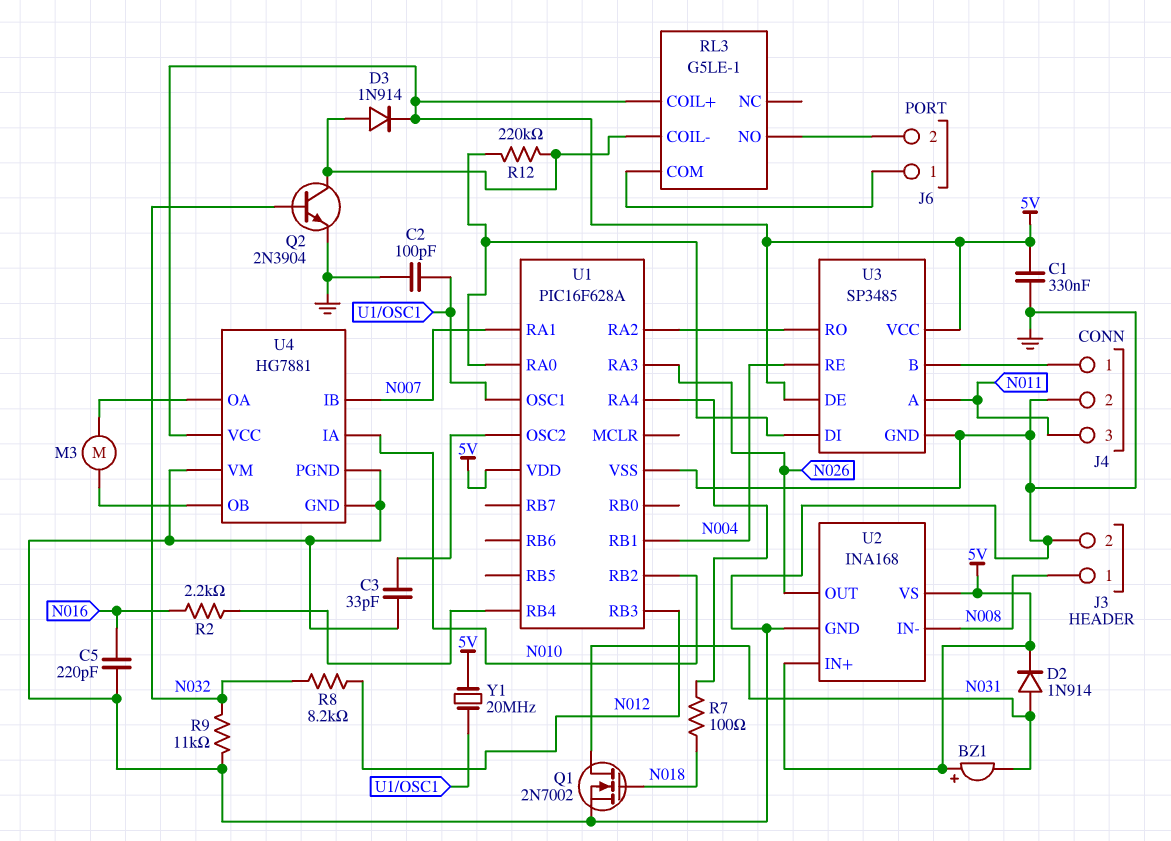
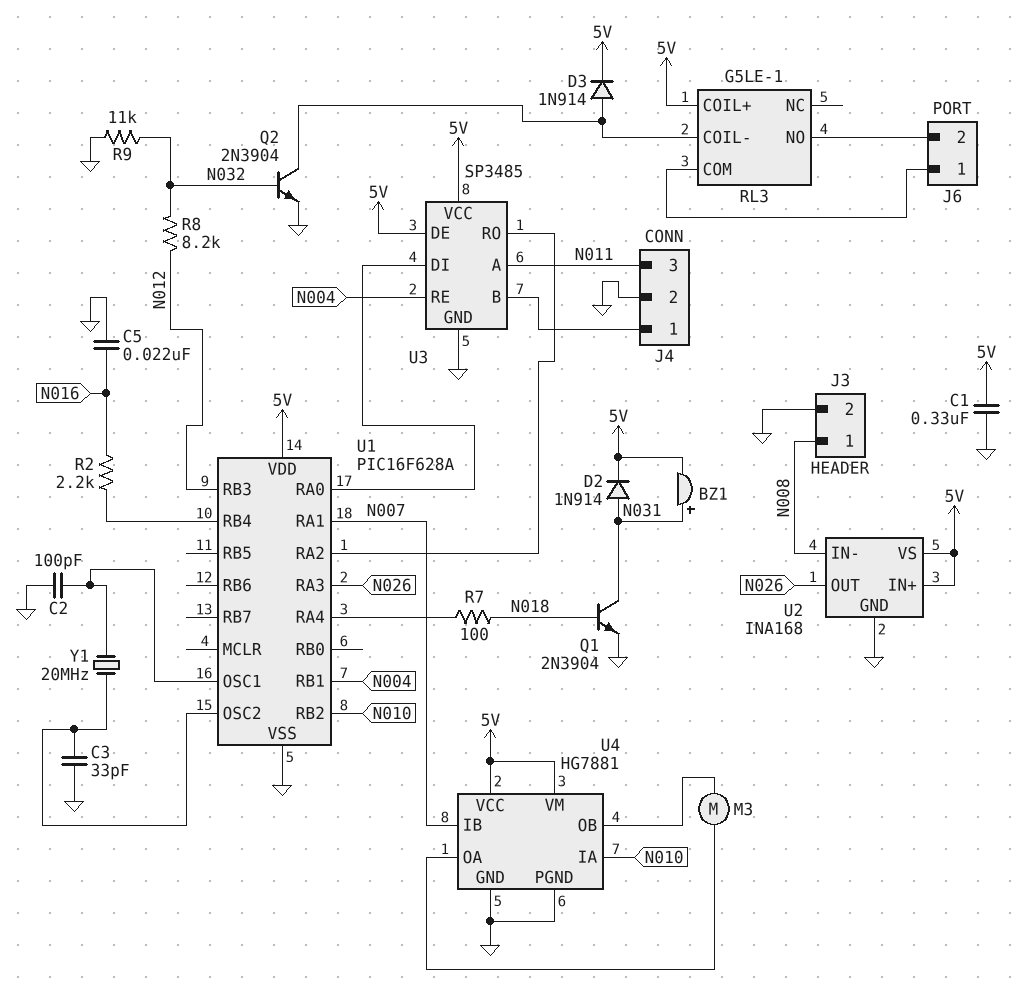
BZ1: buzzer (plus 5V, minus N031) -> buzzer (plus N031, minus 5V)
C5: 220pF (GND, N016) -> 22nF (GND, N016)
Q1: NMOS 2N7002 (G N018, D N031, S GND) -> NPN 2N3904 (B N018, C N031, E GND)
R12: 220k (RL3/COIL-, U1/RA0) -> none
U4 pin VM: GND -> 5V
Y1: 20MHz (5V, U1/OSC1) -> 20MHz (U1/OSC1, U1/OSC2)

